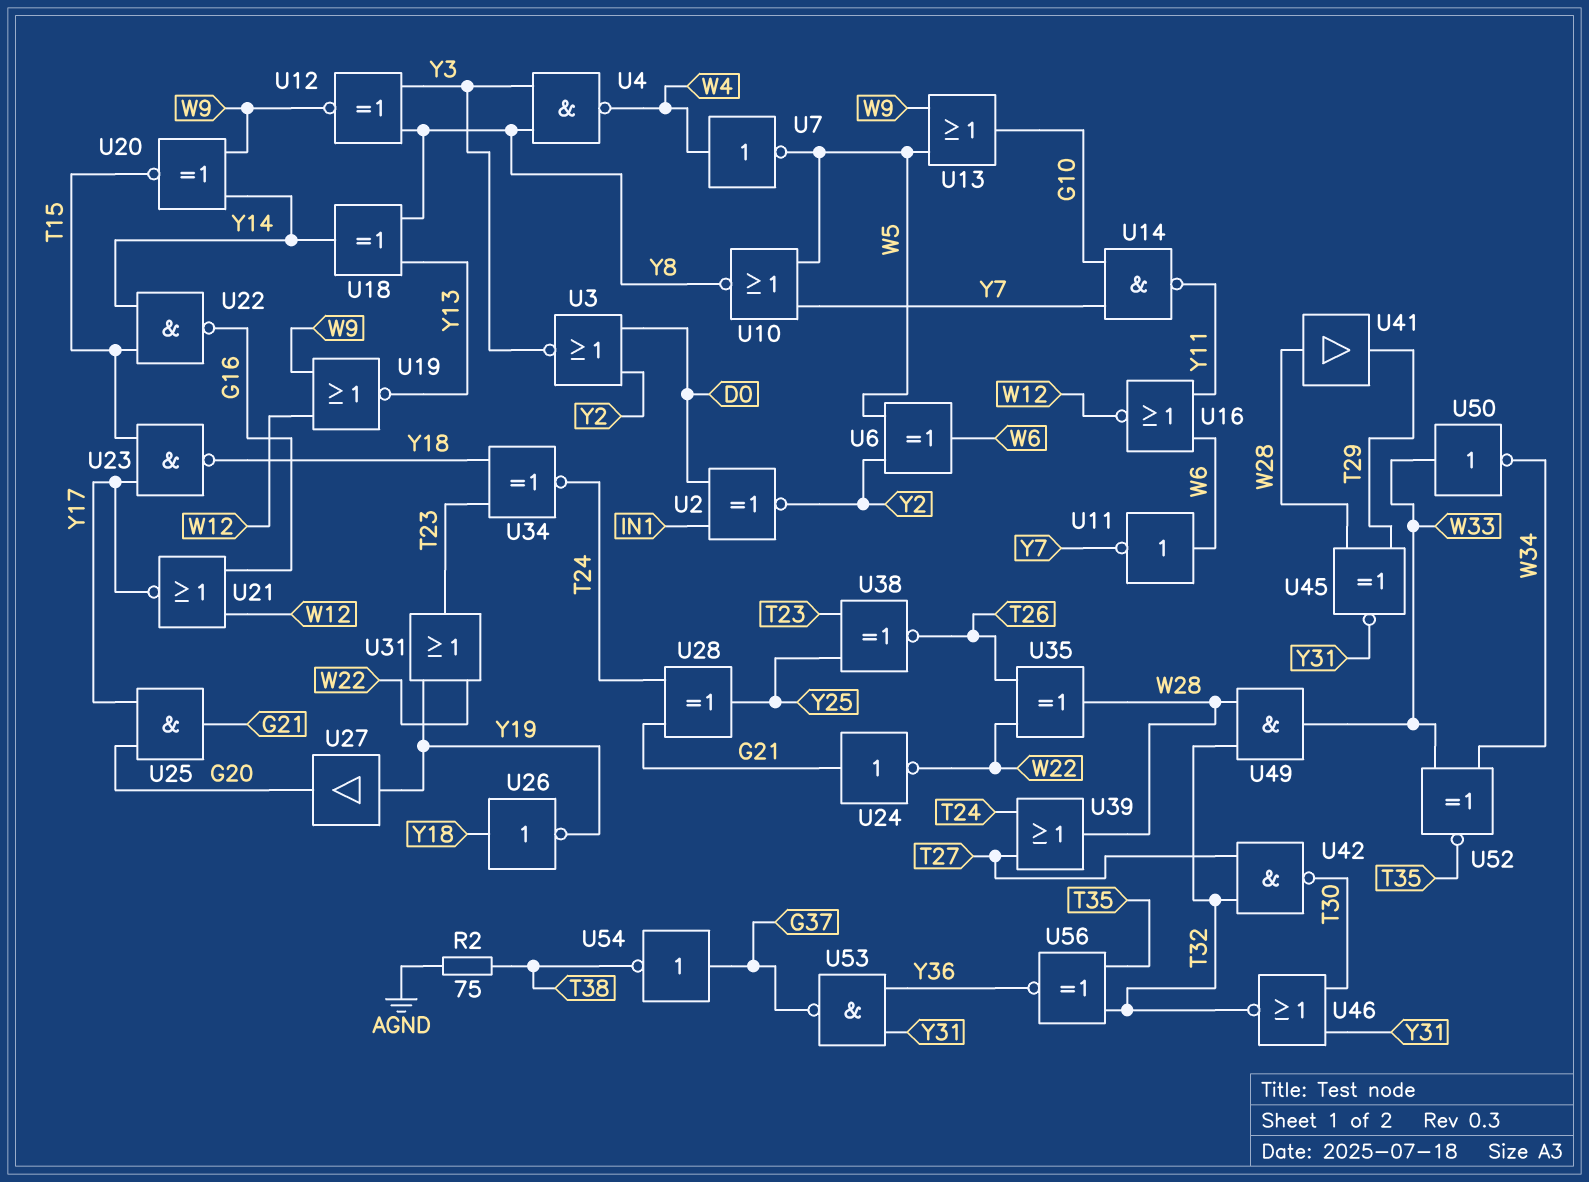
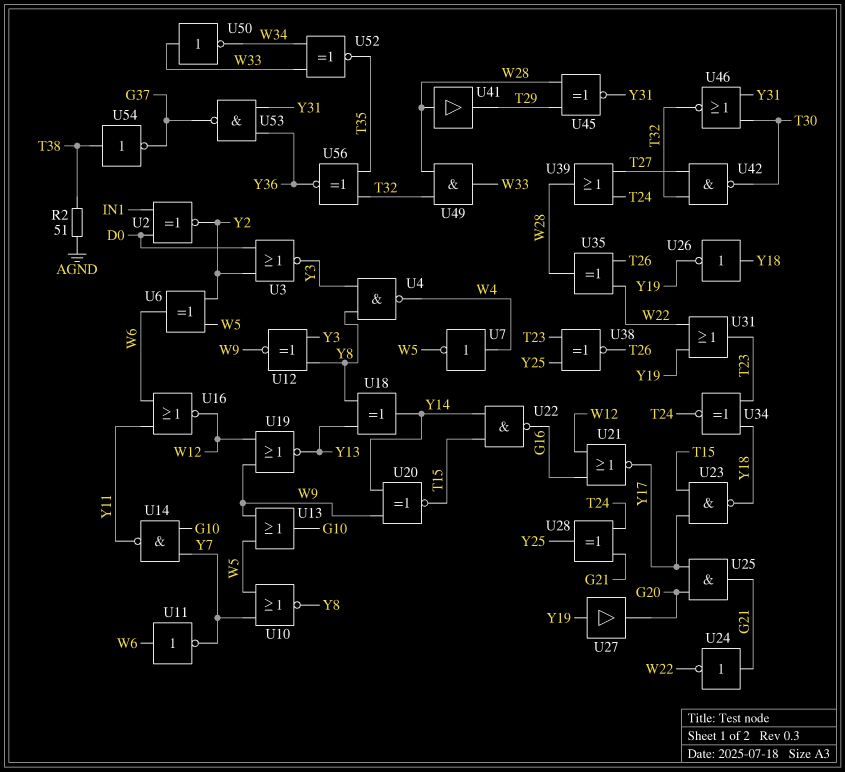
R2: 75 (AGND, T38) -> 51 (AGND, T38)
U54: NOT (in G37, out T38) -> NOT (in T38, out G37)

